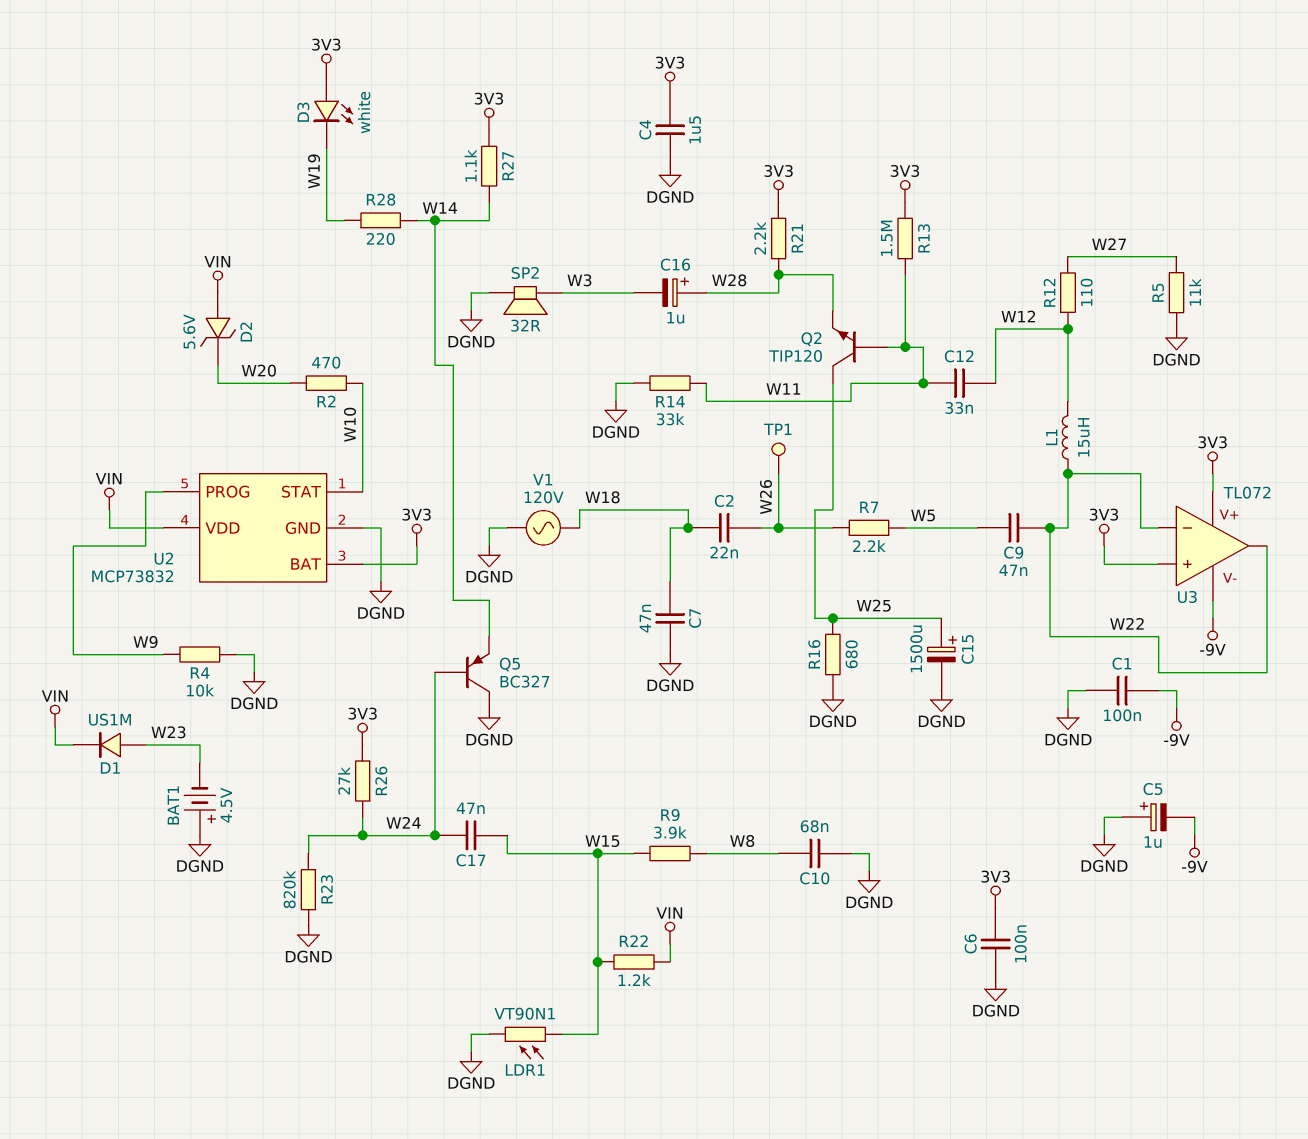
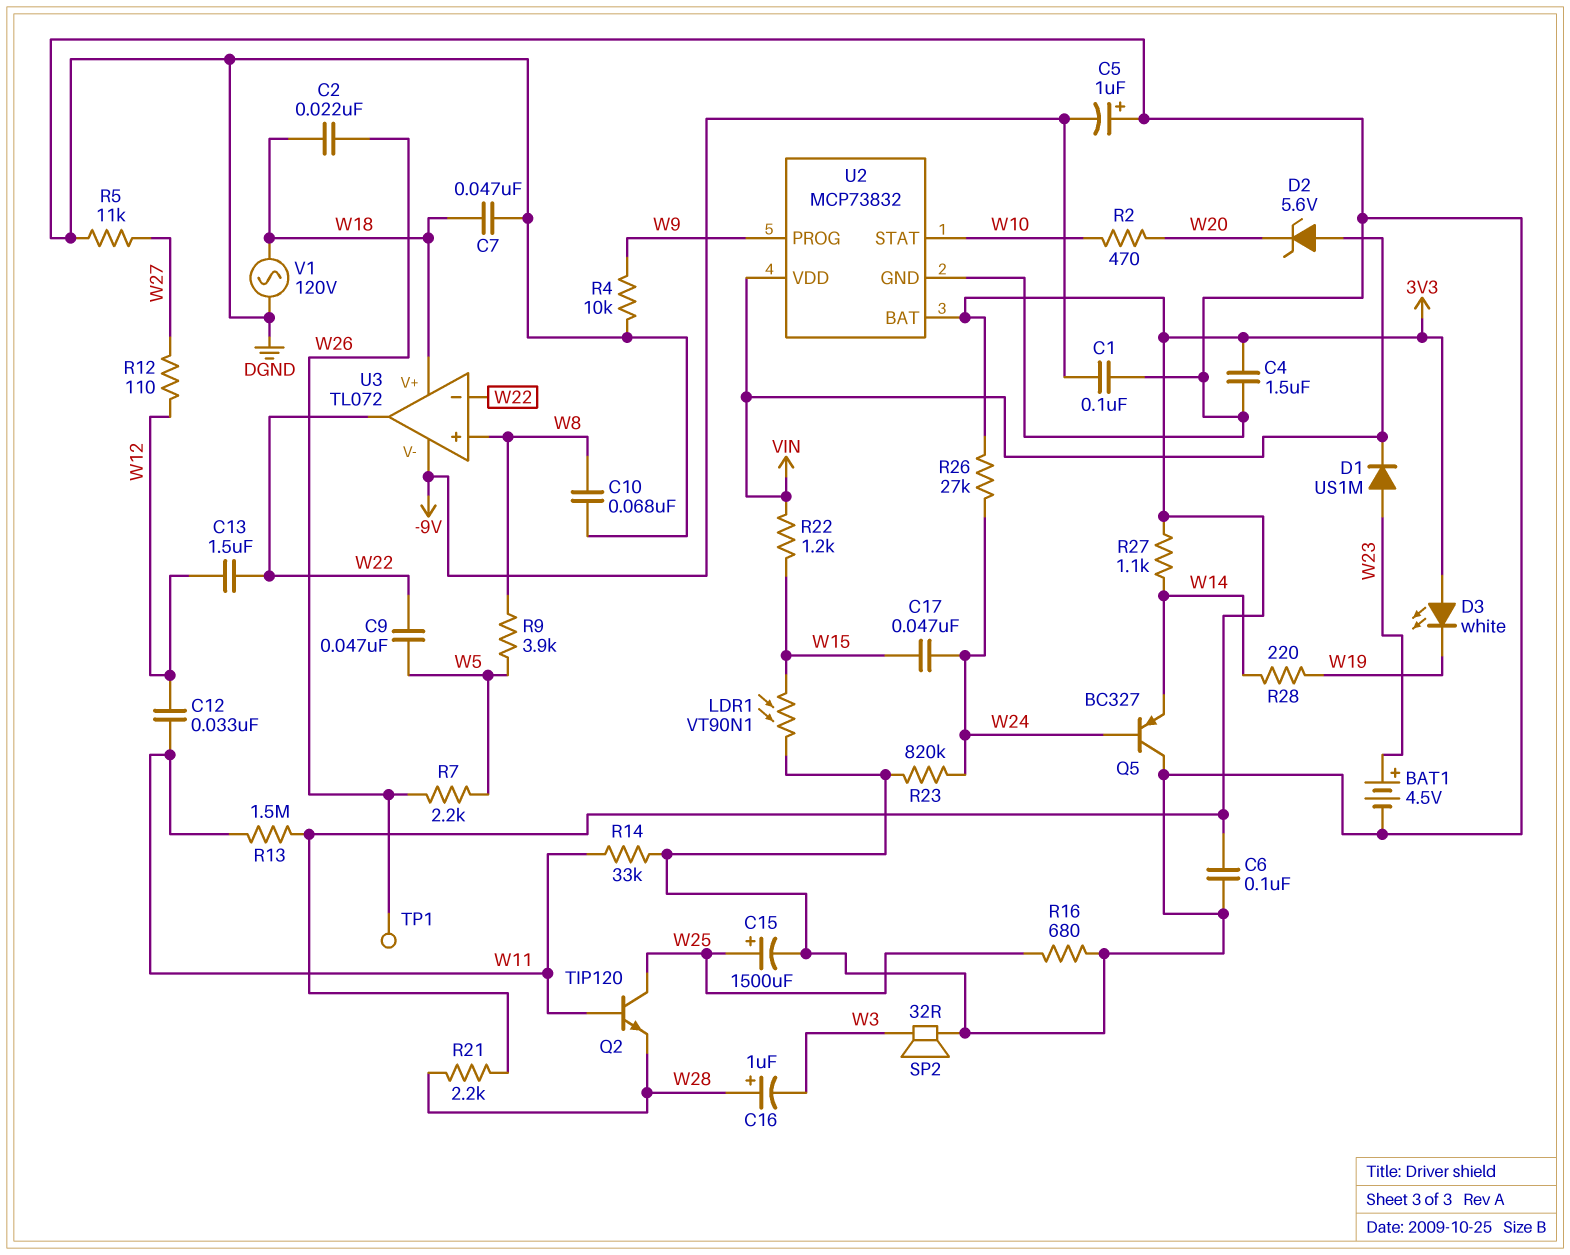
BAT1: 4.5V (plus DGND, minus W23) -> 4.5V (plus W23, minus DGND)
C13: none -> 1.5uF (W12, W22)
L1: 15uH (W12, W22) -> none
R9: 3.9k (W8, W15) -> 3.9k (W5, W8)
U3 pin V+: 3V3 -> W18
U3 pin in+: 3V3 -> W8

